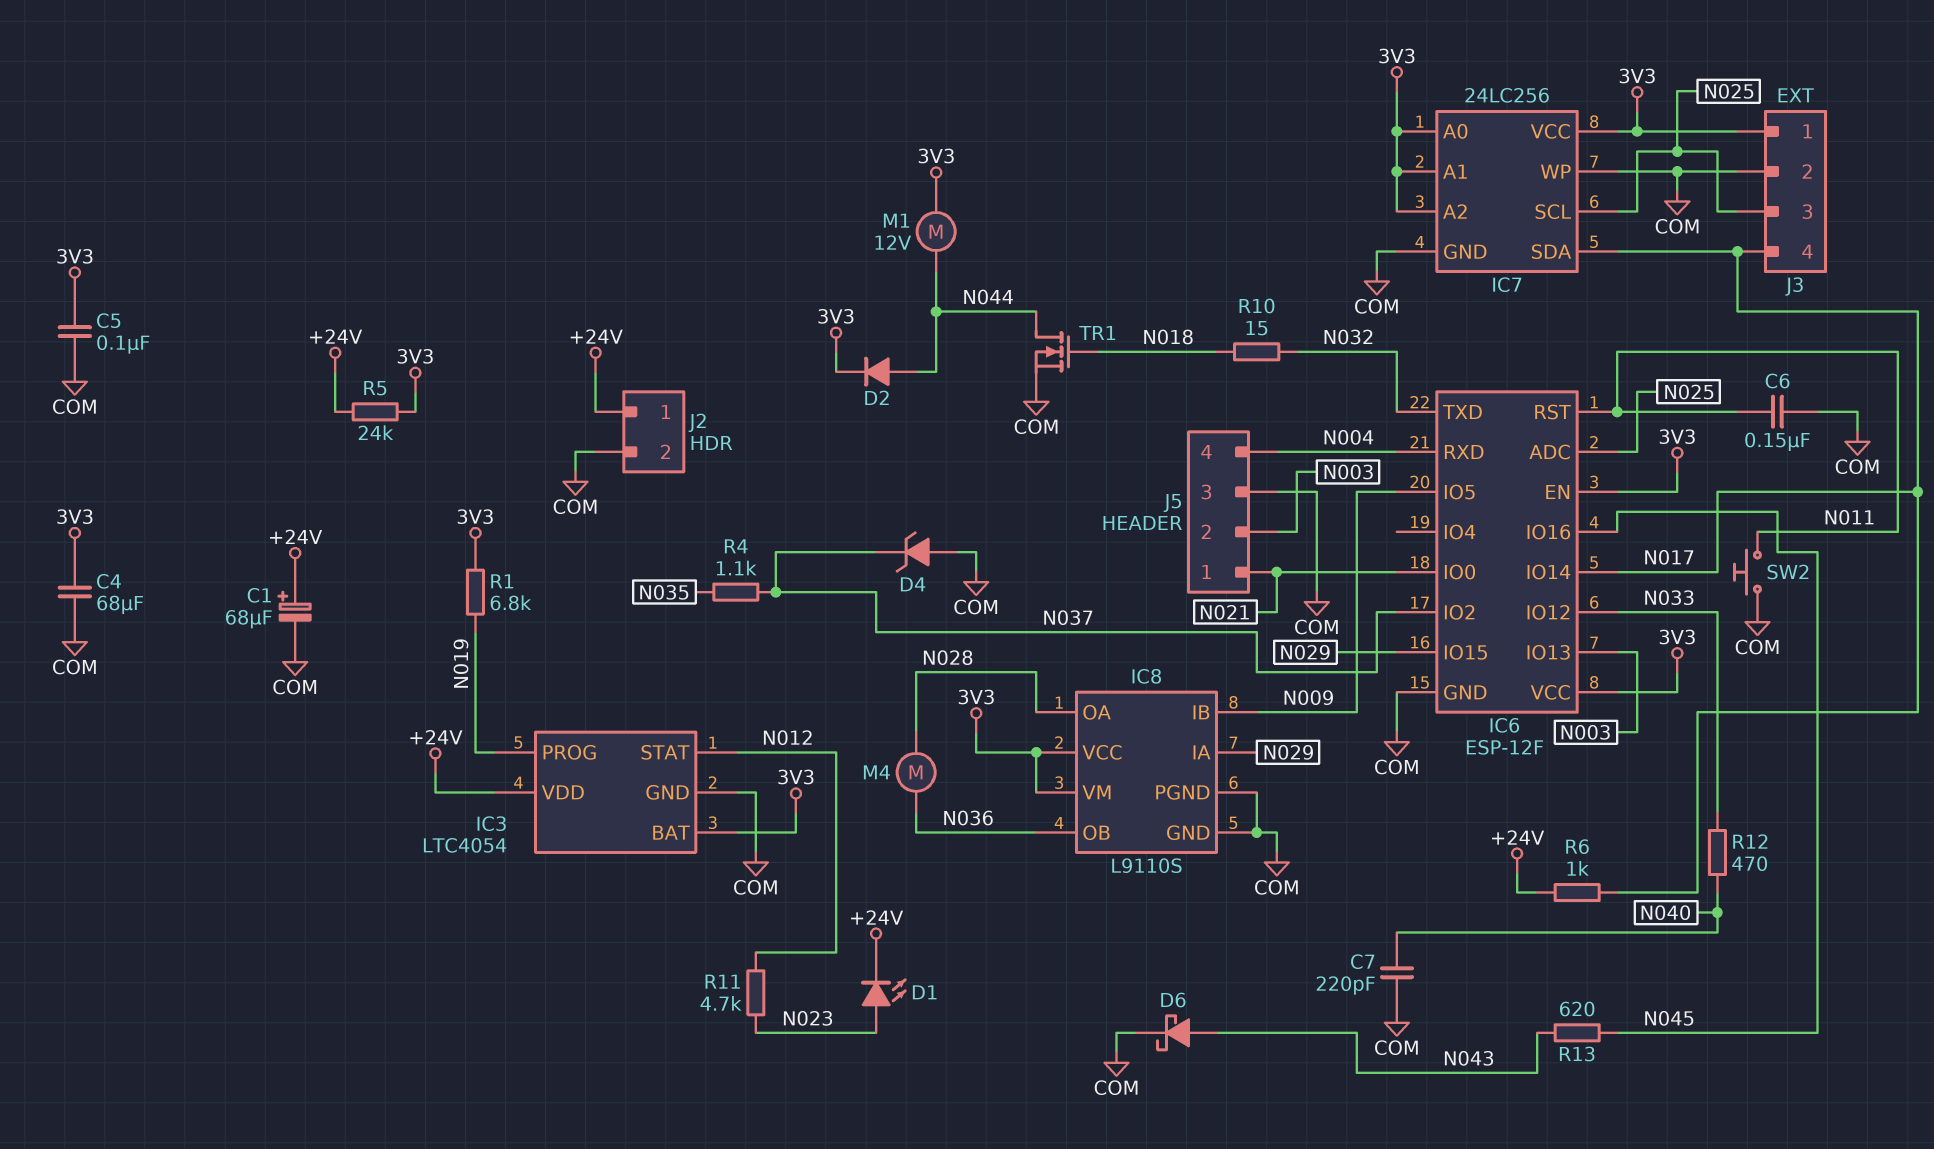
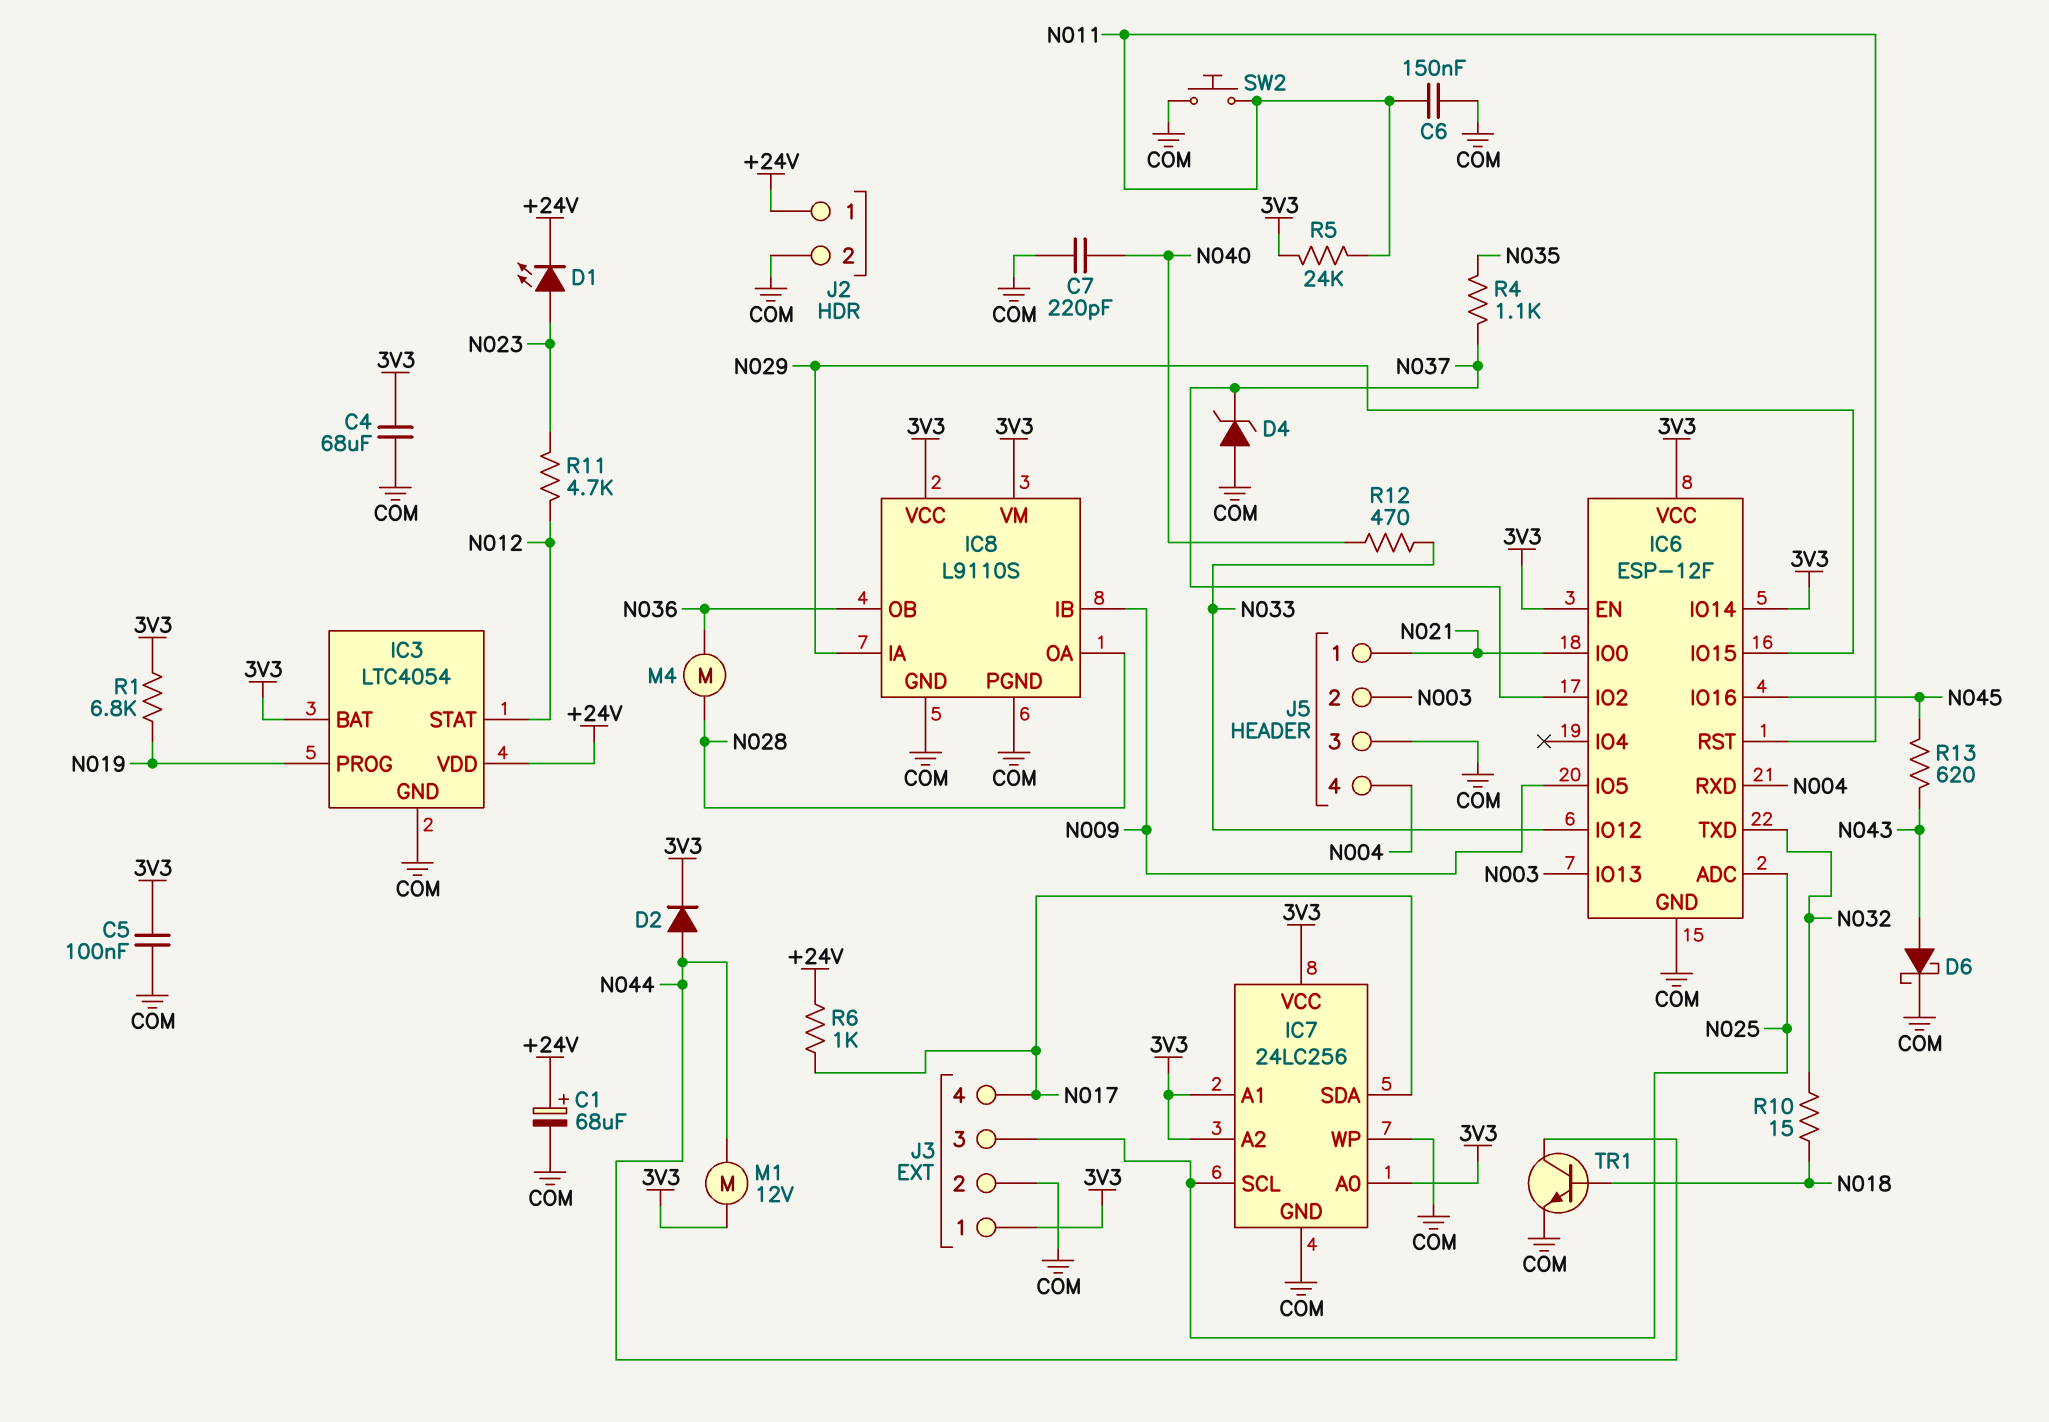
IC6 pin IO14: N017 -> 3V3
R5: 24k (+24V, 3V3) -> 24k (3V3, N011)
TR1: NMOS (G N018, D N044, S COM) -> NPN (B N018, C N044, E COM)

